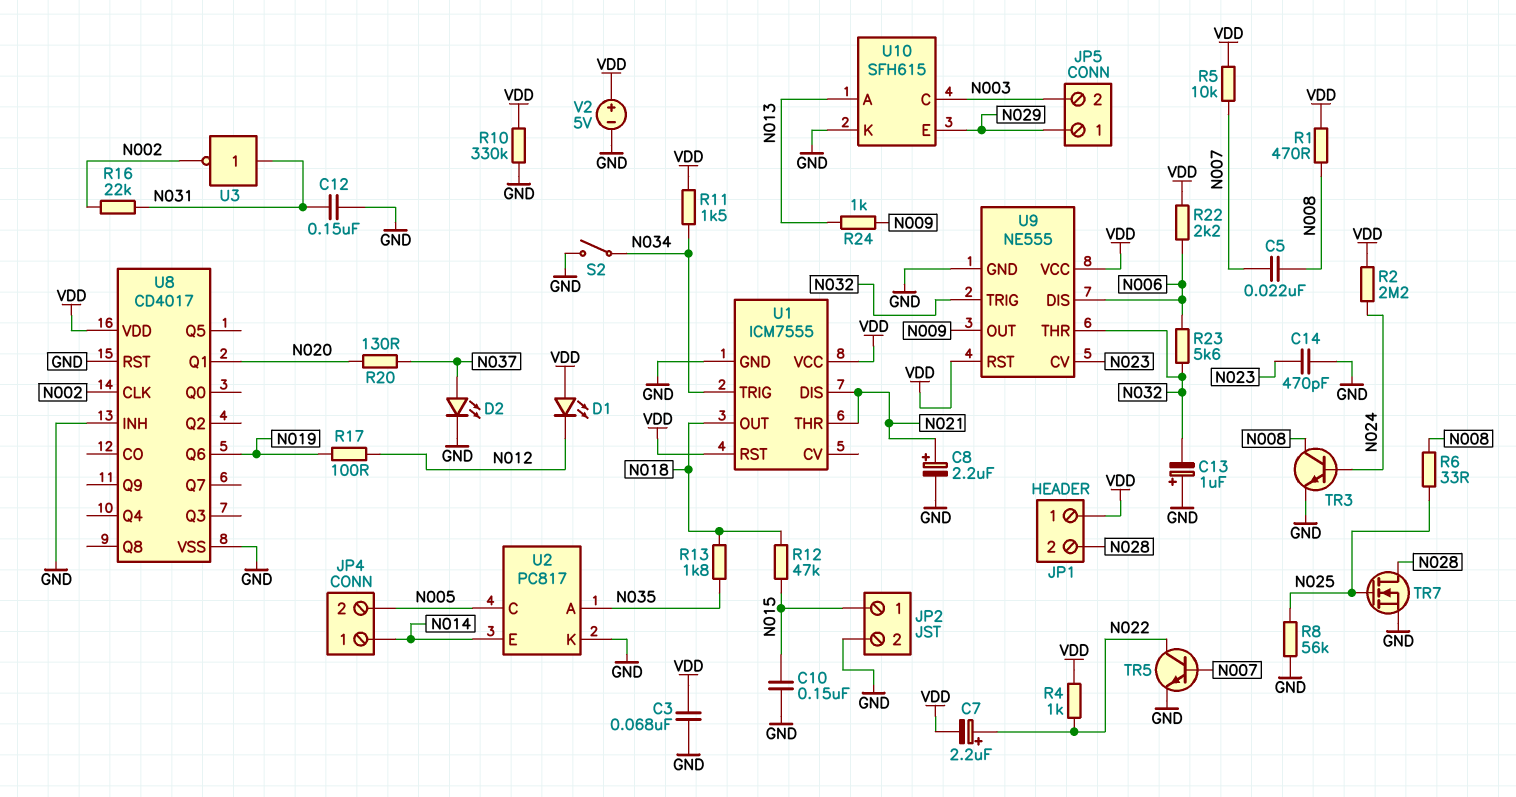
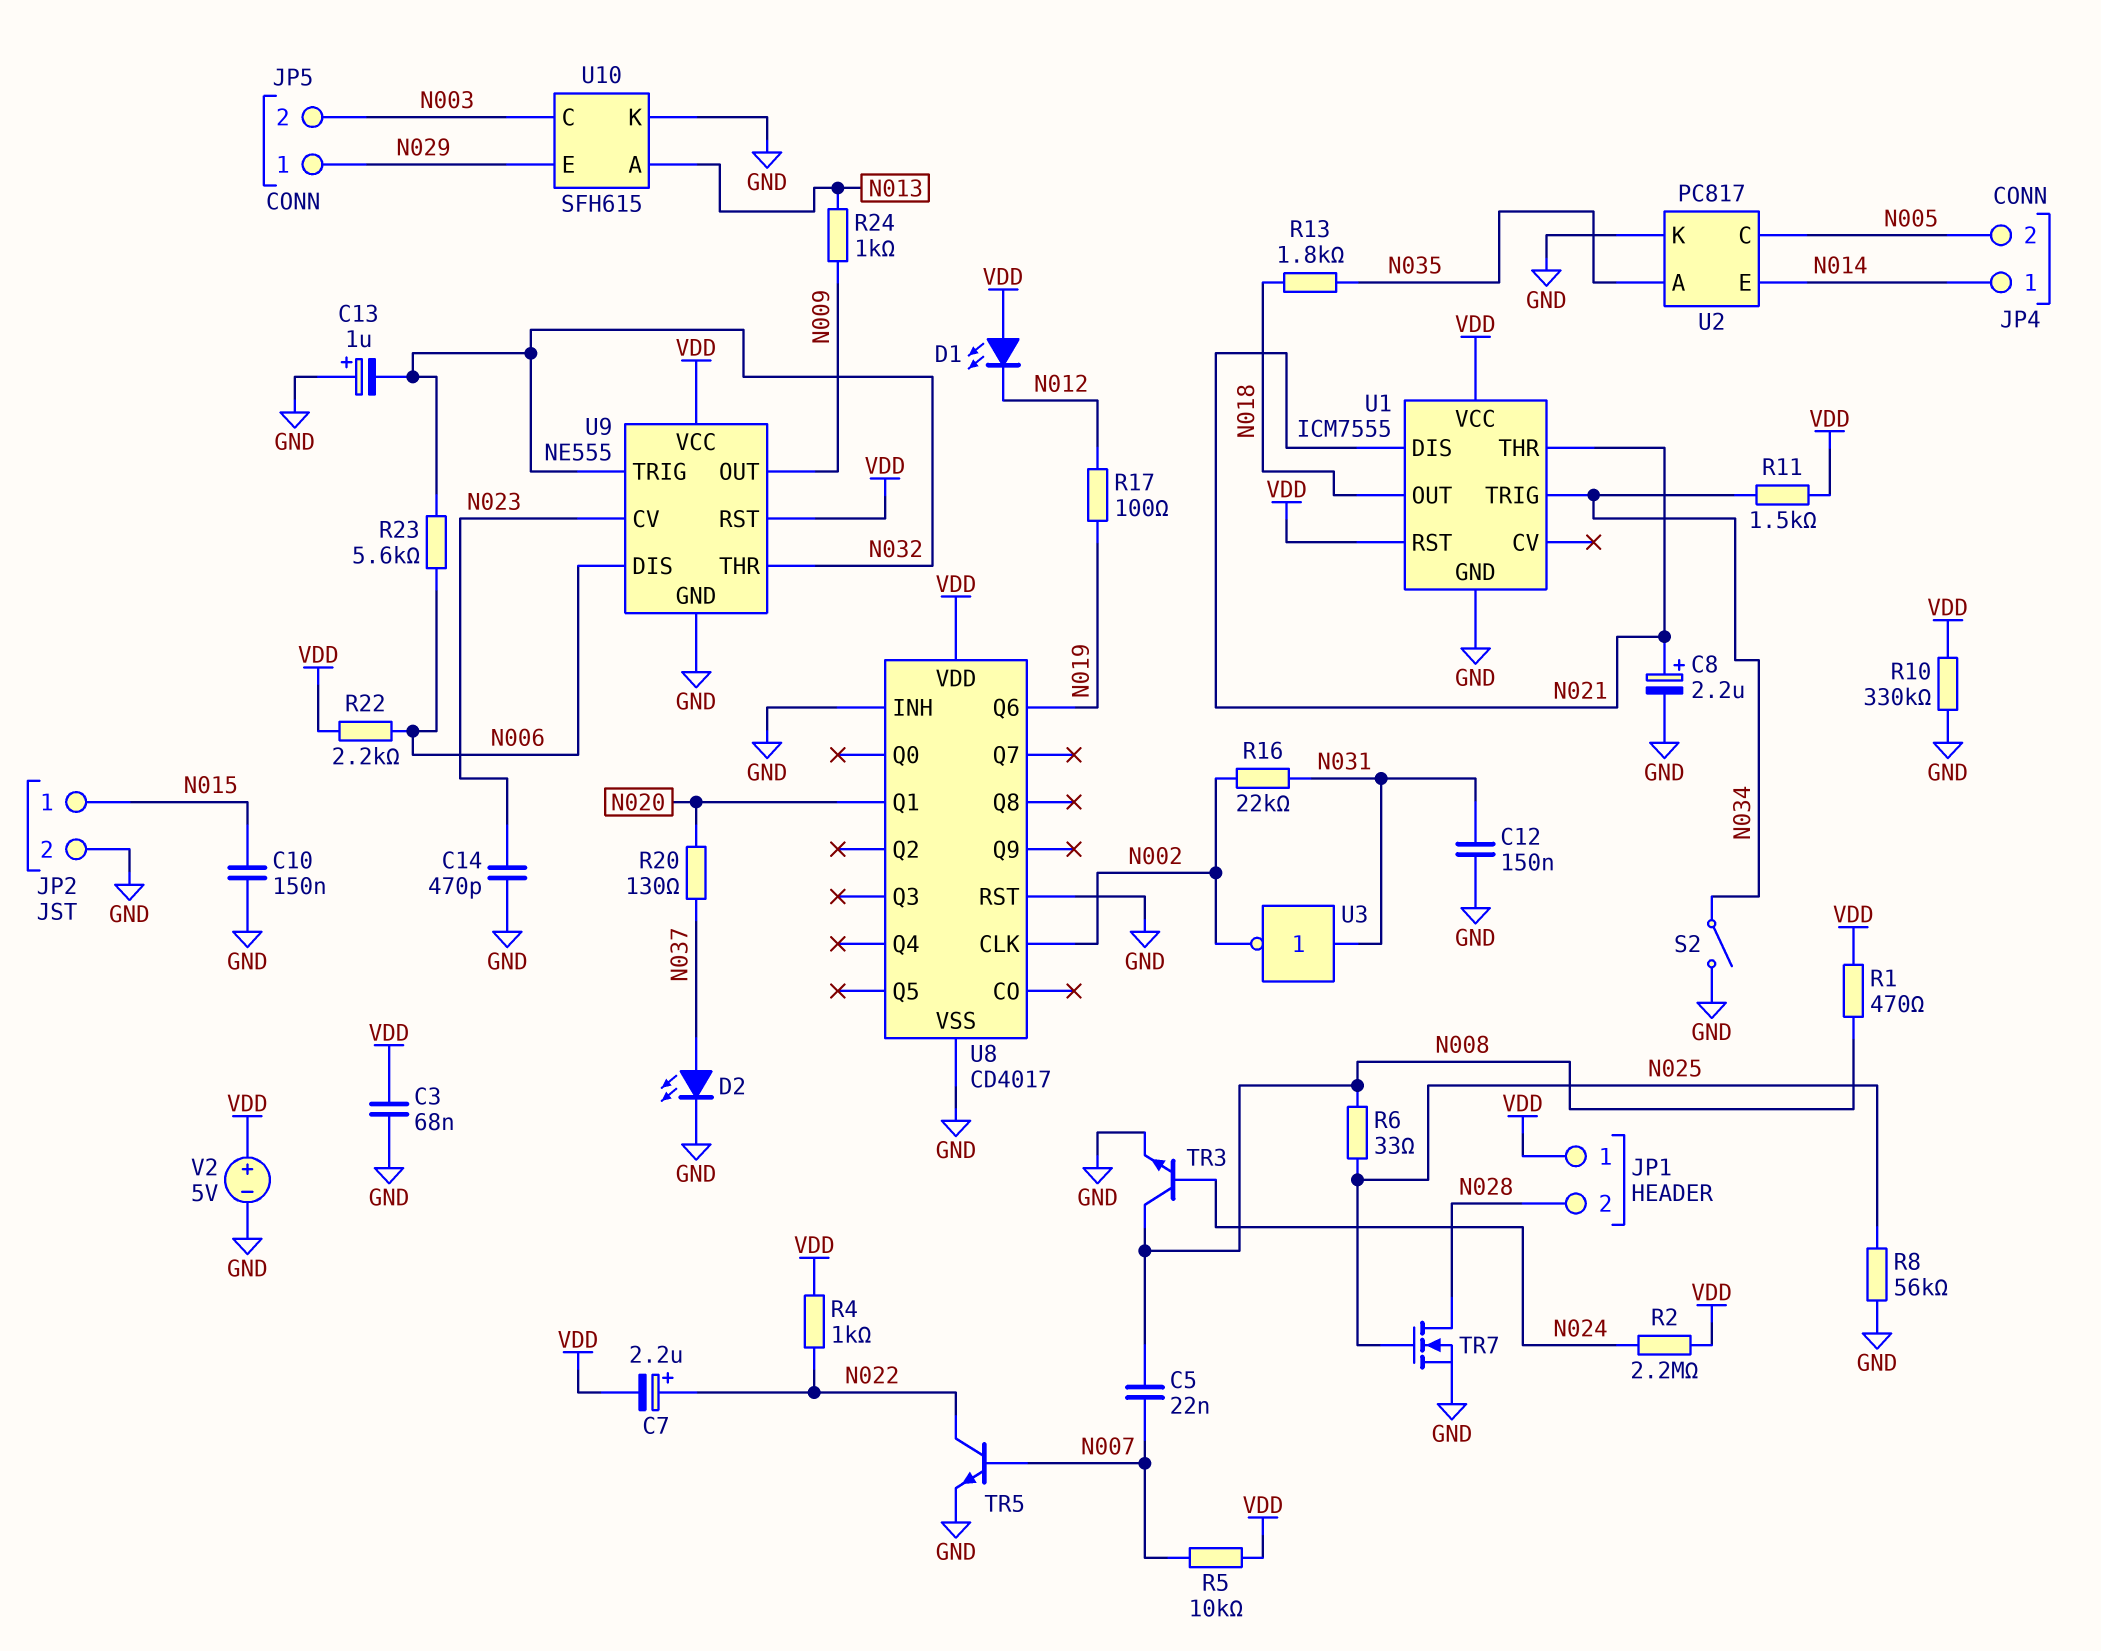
R12: 47k (N015, N018) -> none

